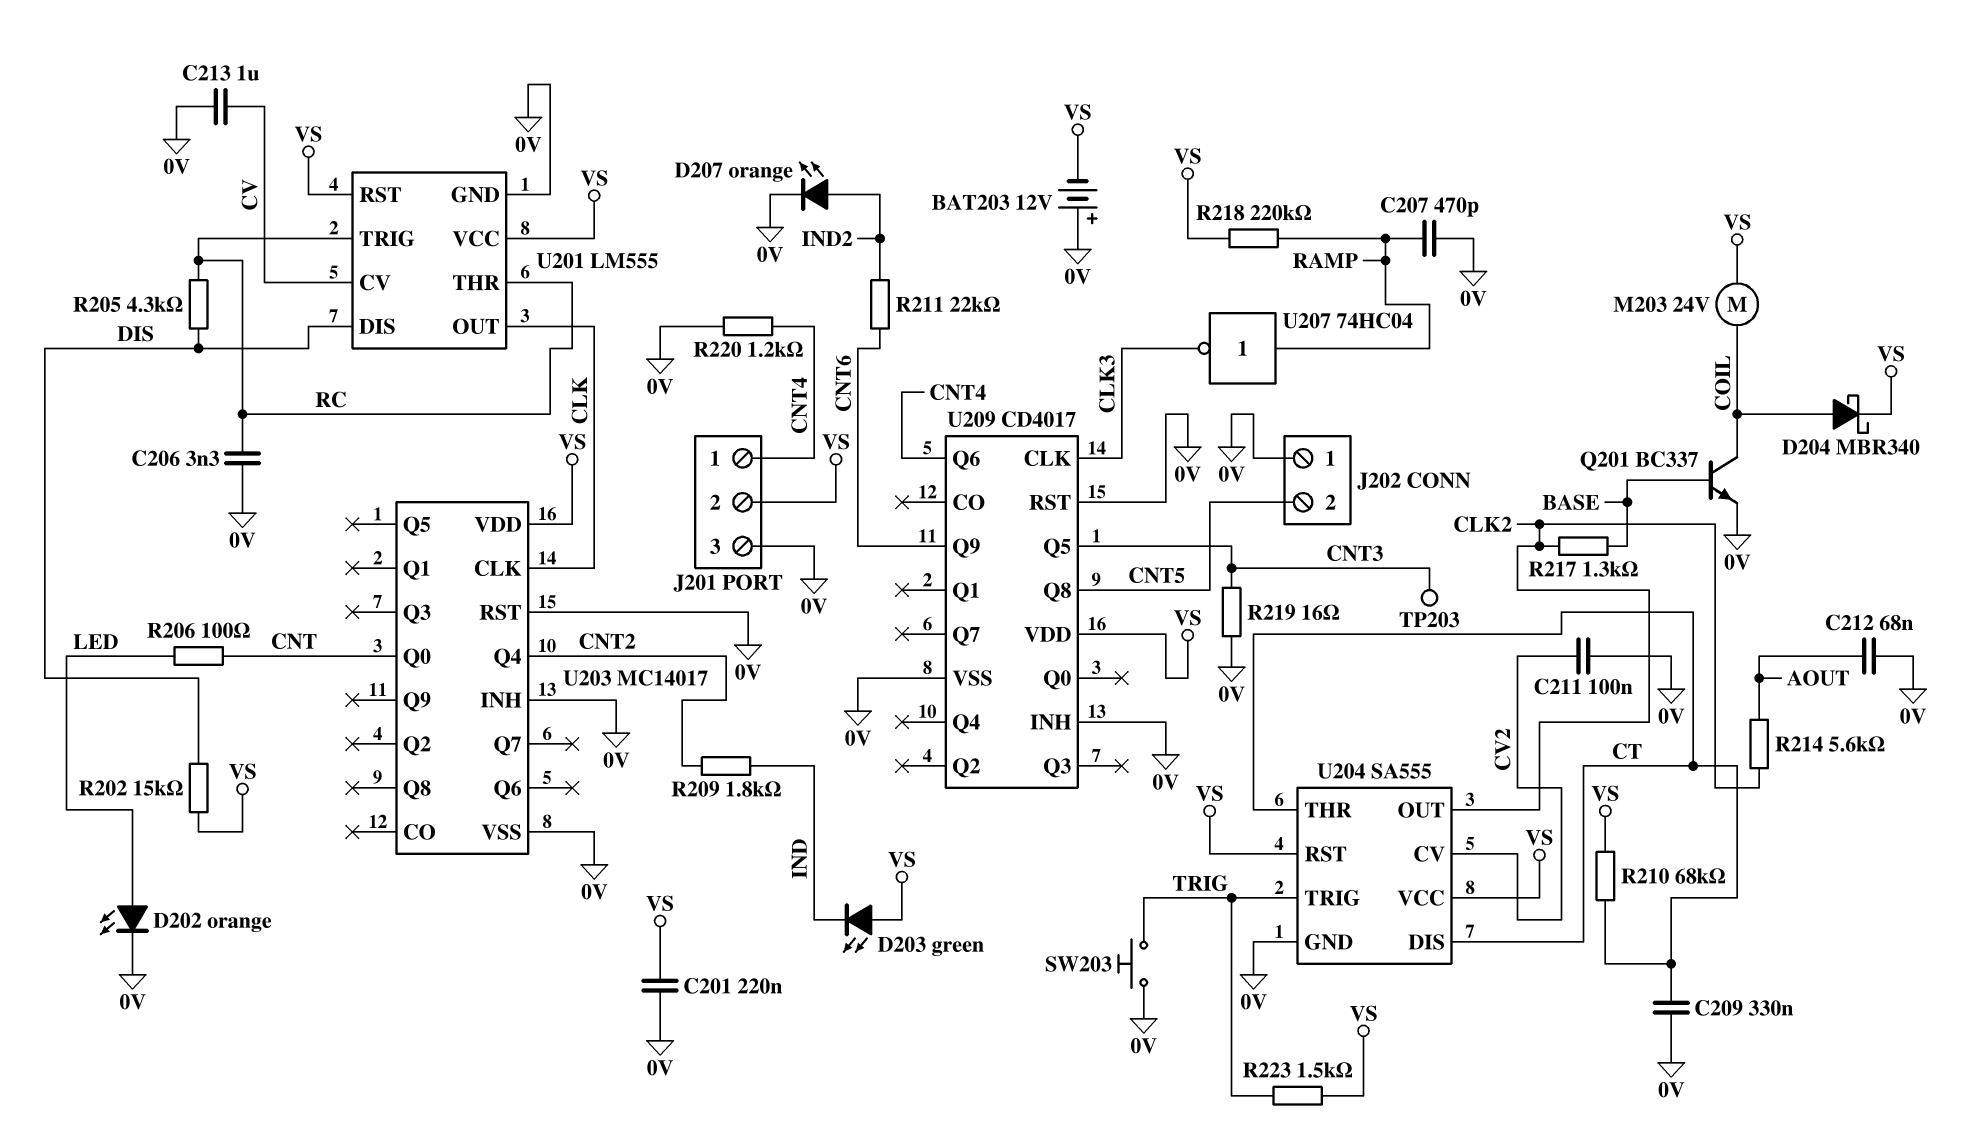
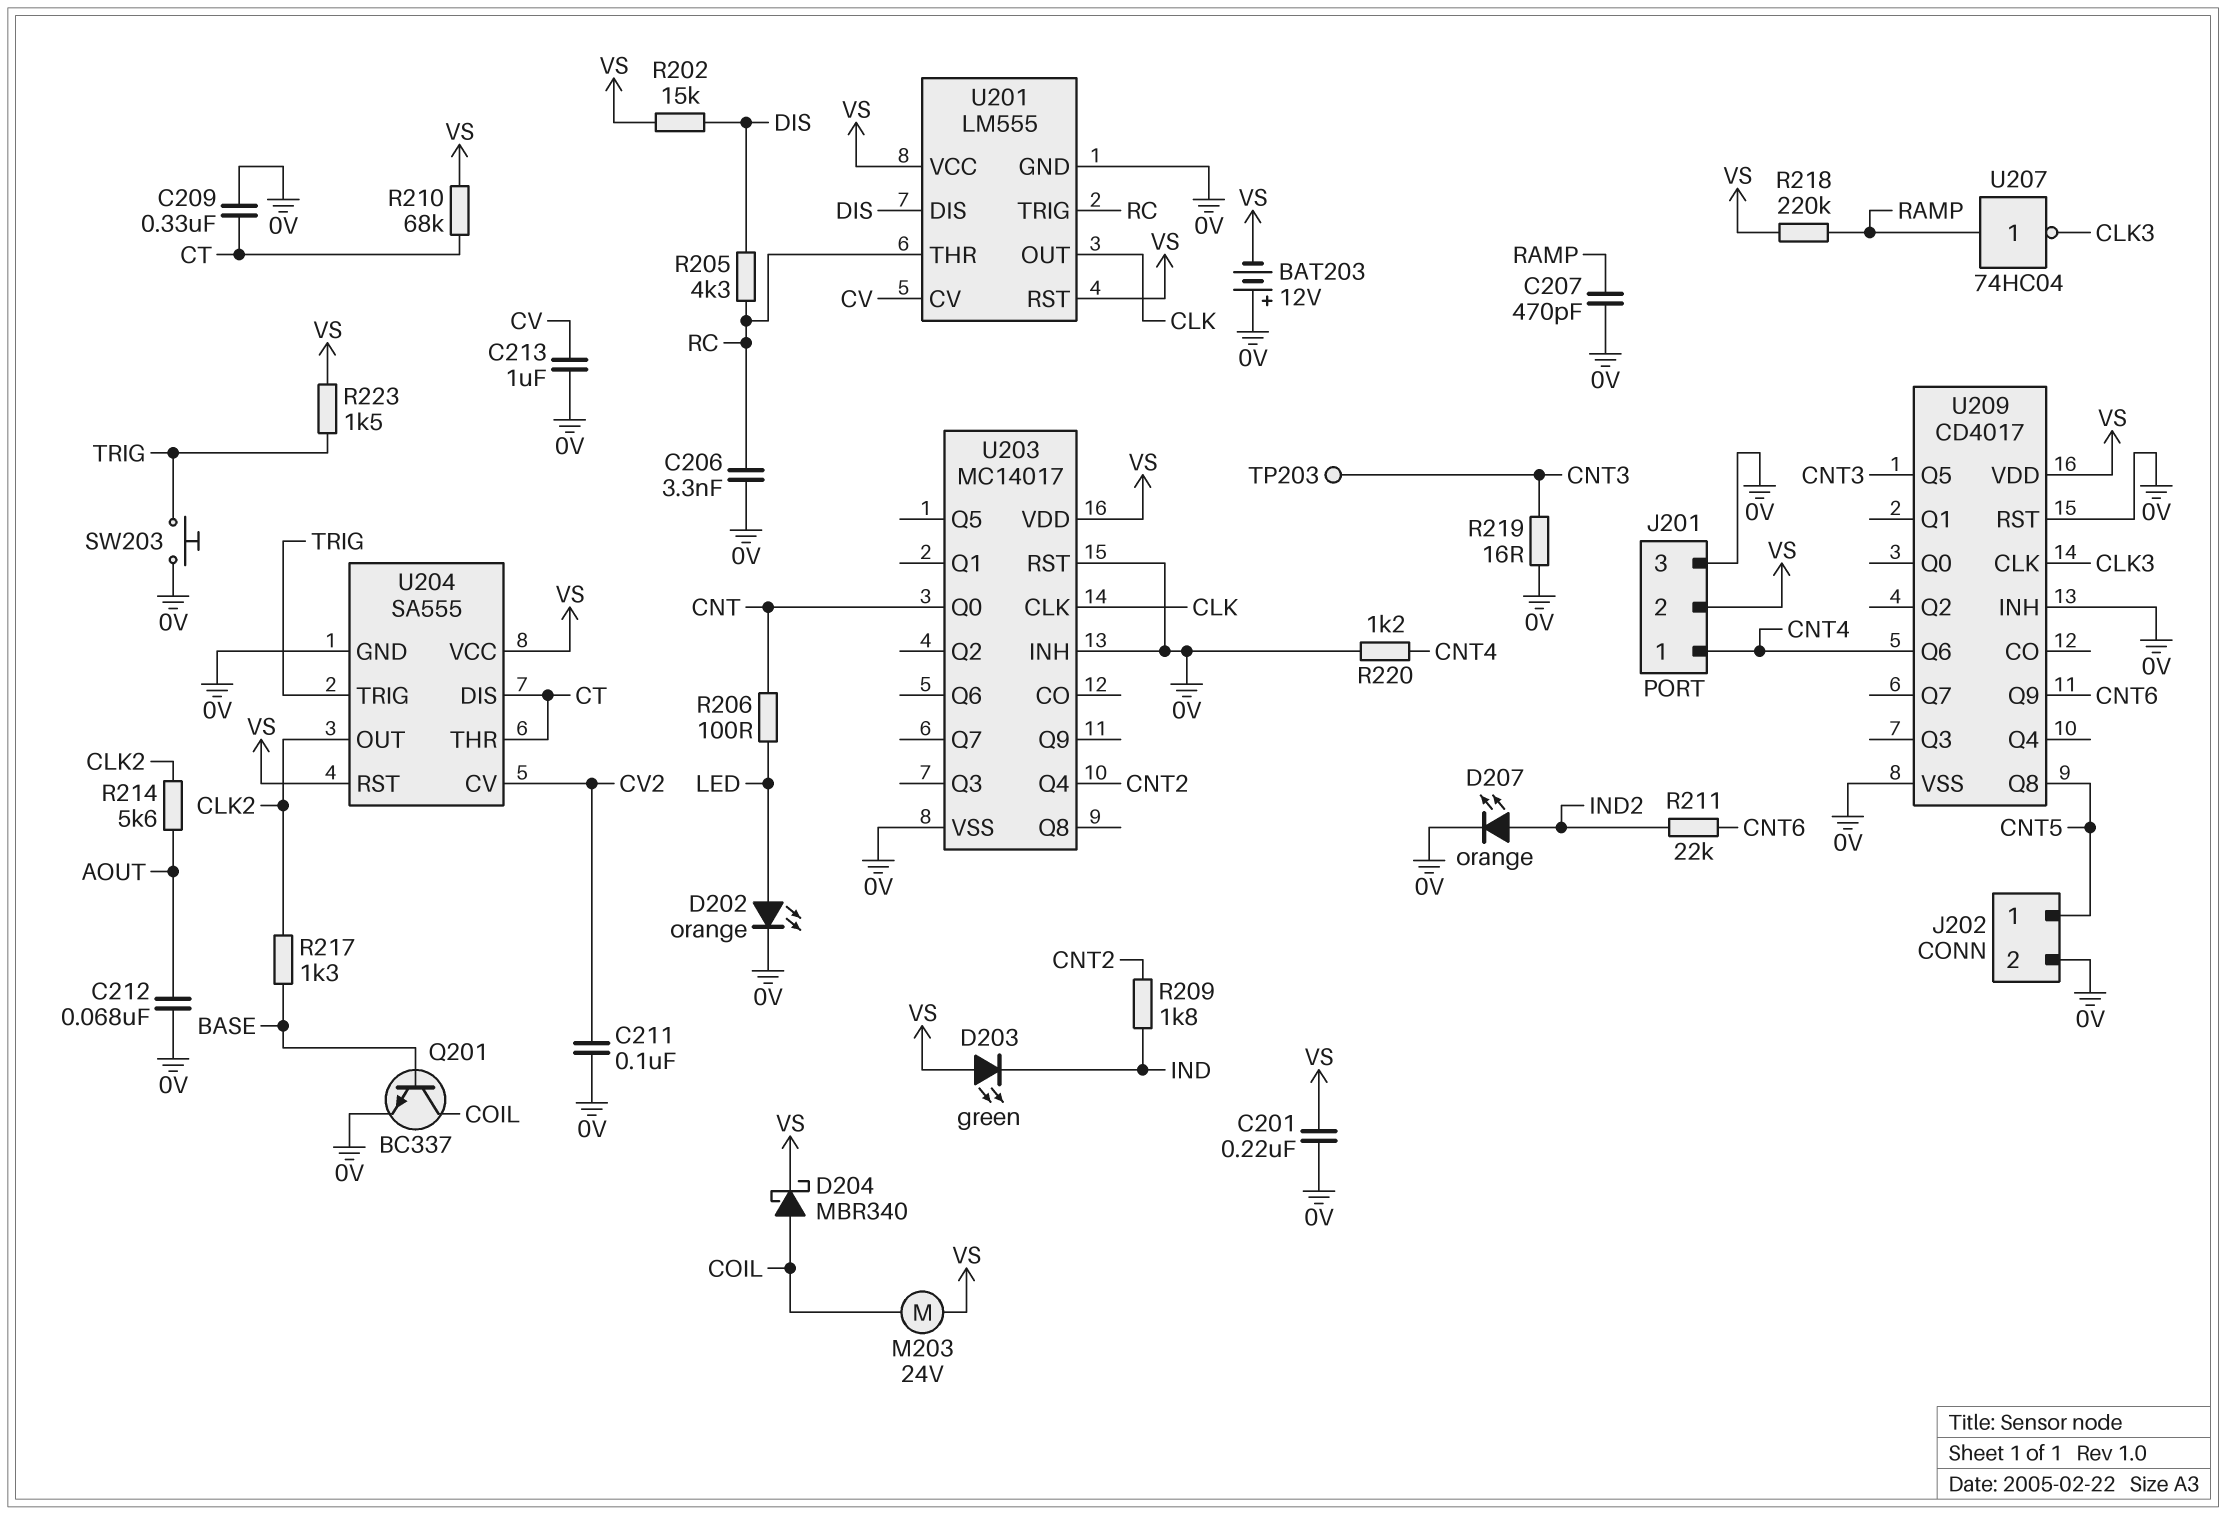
J202 pin 1: 0V -> CNT5
J202 pin 2: CNT5 -> 0V

